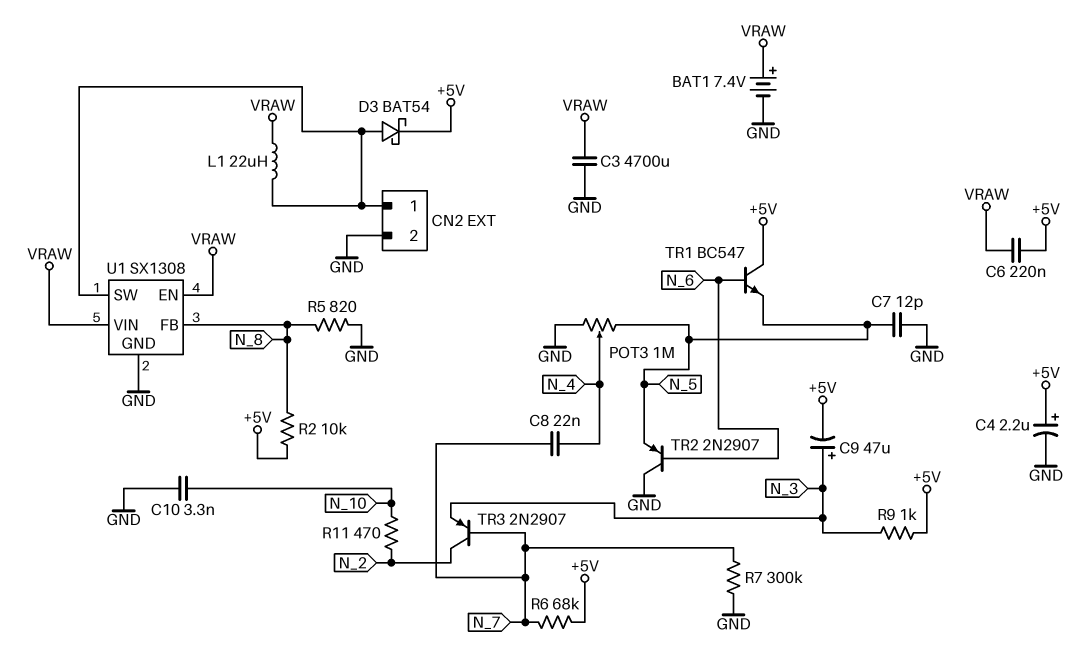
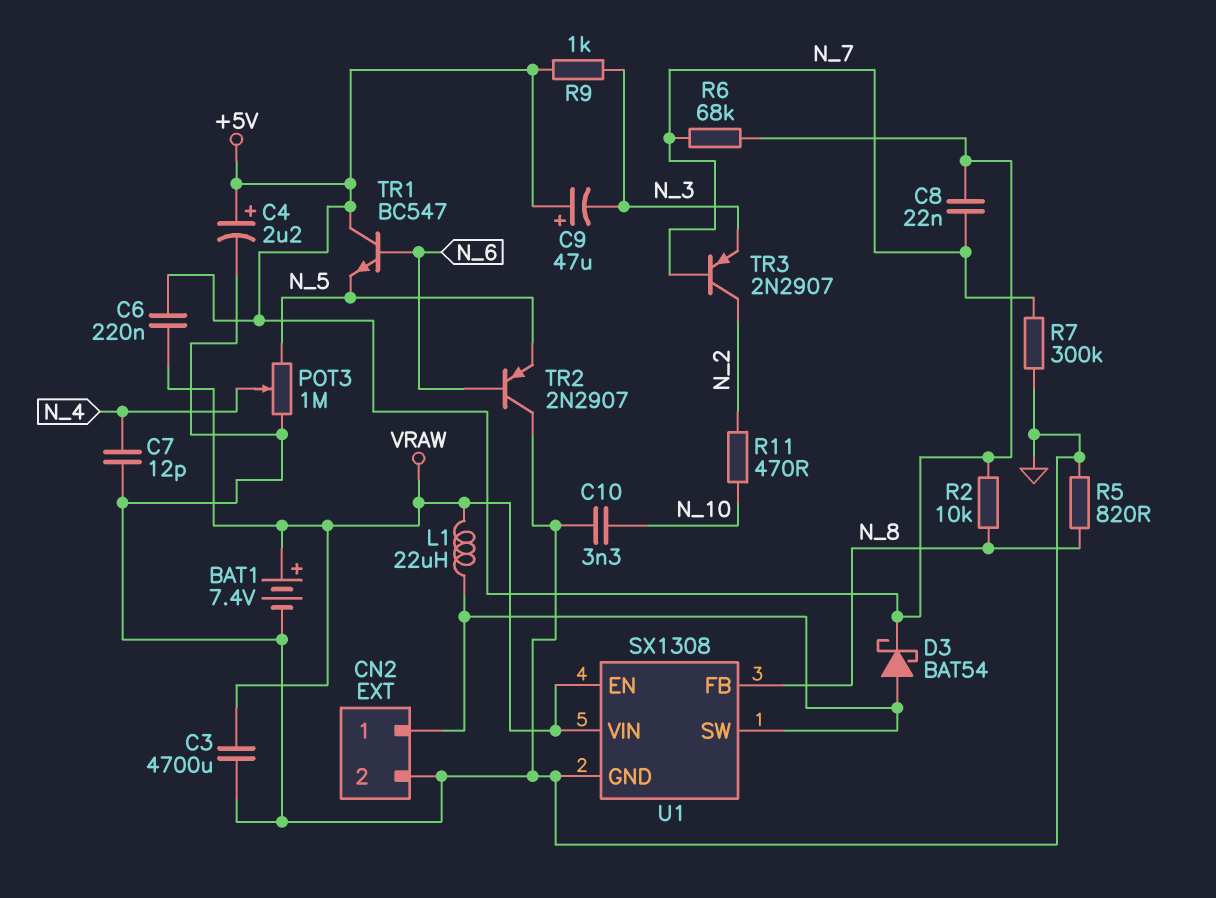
C7: 12pF (GND, N_5) -> 12pF (GND, N_4)
C8: 22nF (N_4, N_7) -> 22nF (+5V, N_7)
C9: 47uF (plus N_3, minus +5V) -> 47uF (plus +5V, minus N_3)

